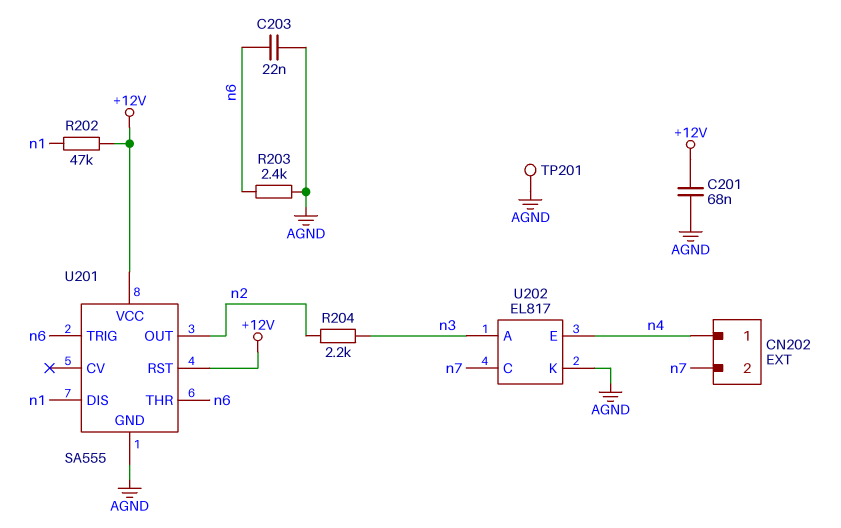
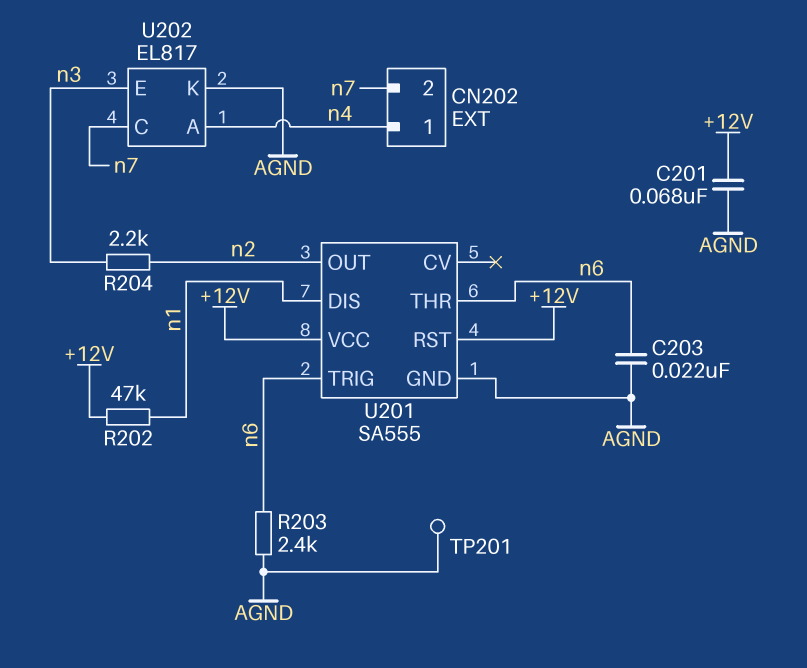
U202 pin A: n3 -> n4
U202 pin E: n4 -> n3

